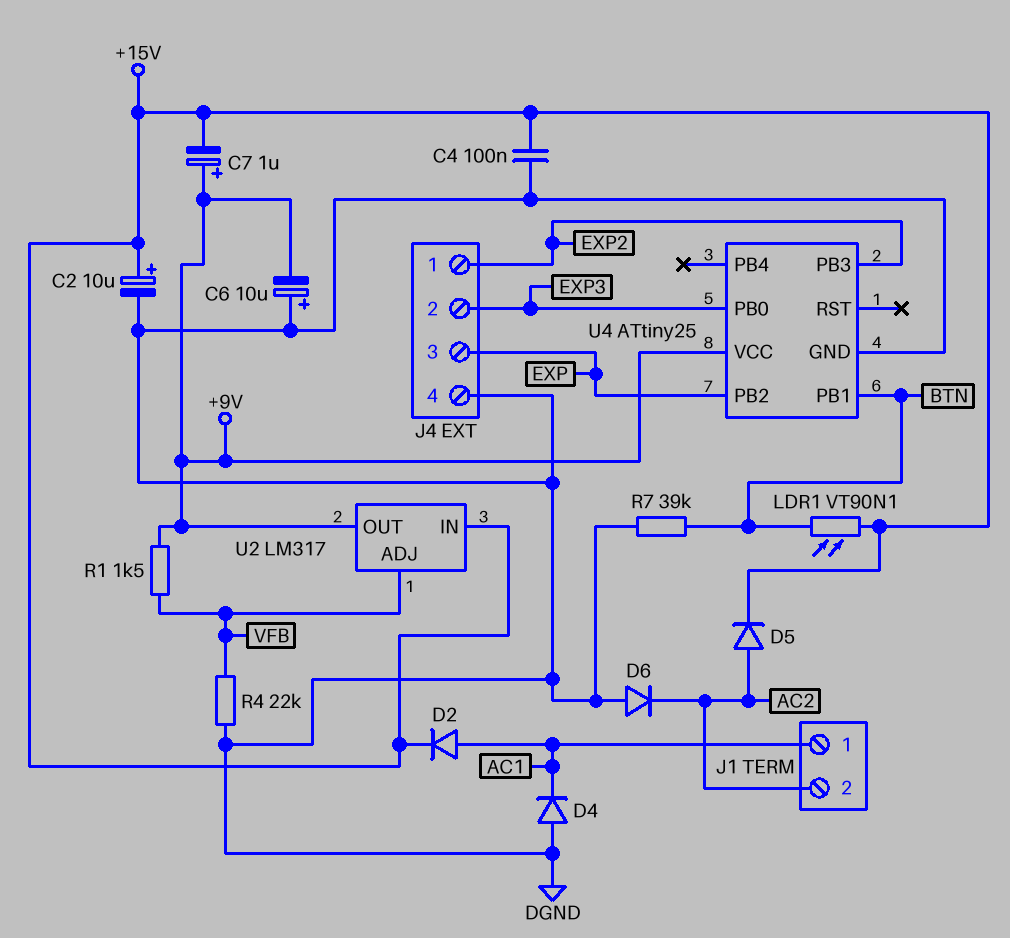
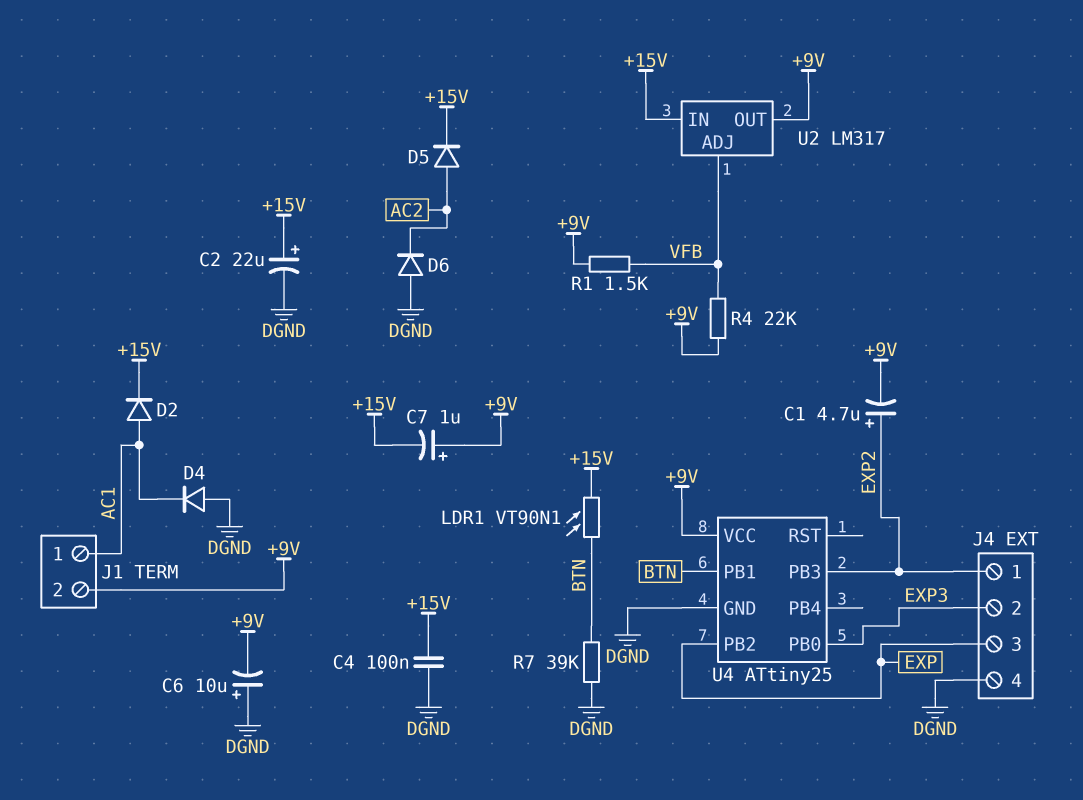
C1: none -> 4.7uF (plus EXP2, minus +9V)
C2: 10uF (plus +15V, minus DGND) -> 22uF (plus +15V, minus DGND)
J1 pin 2: AC2 -> +9V
R4: 22k (DGND, VFB) -> 22k (+9V, VFB)

